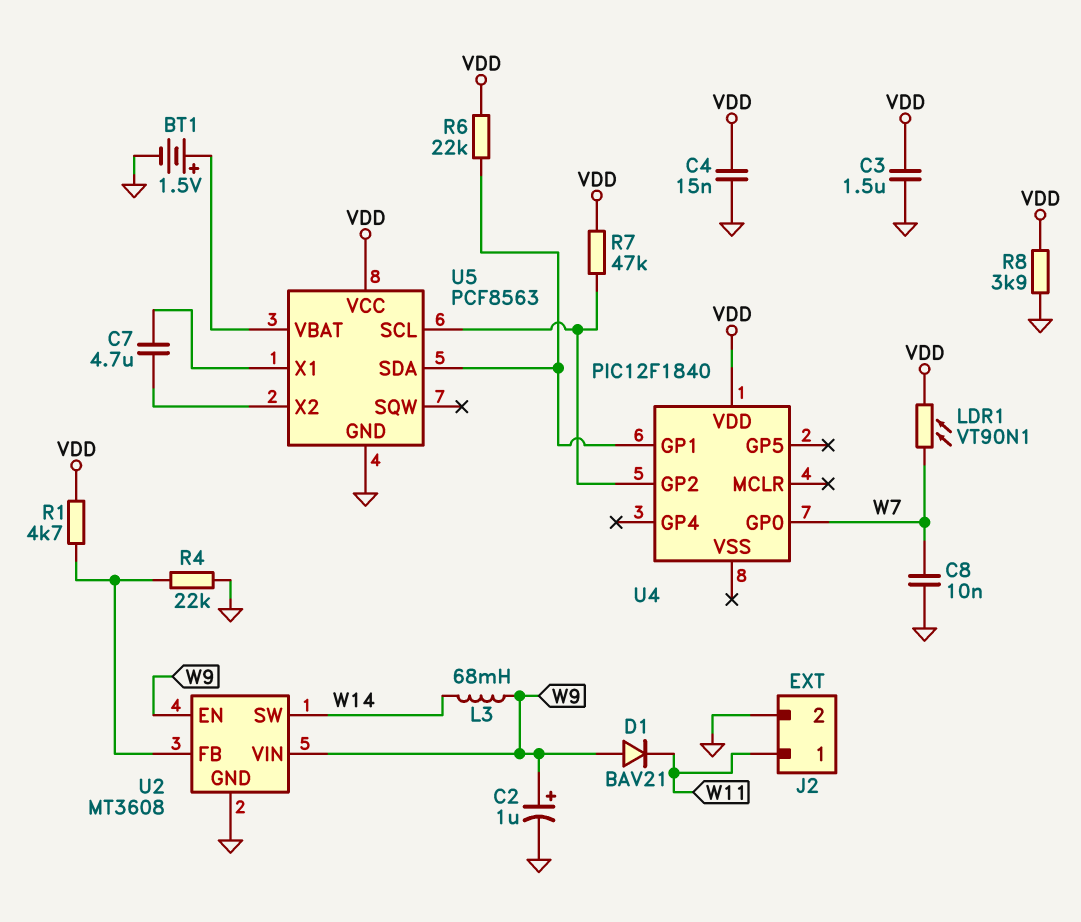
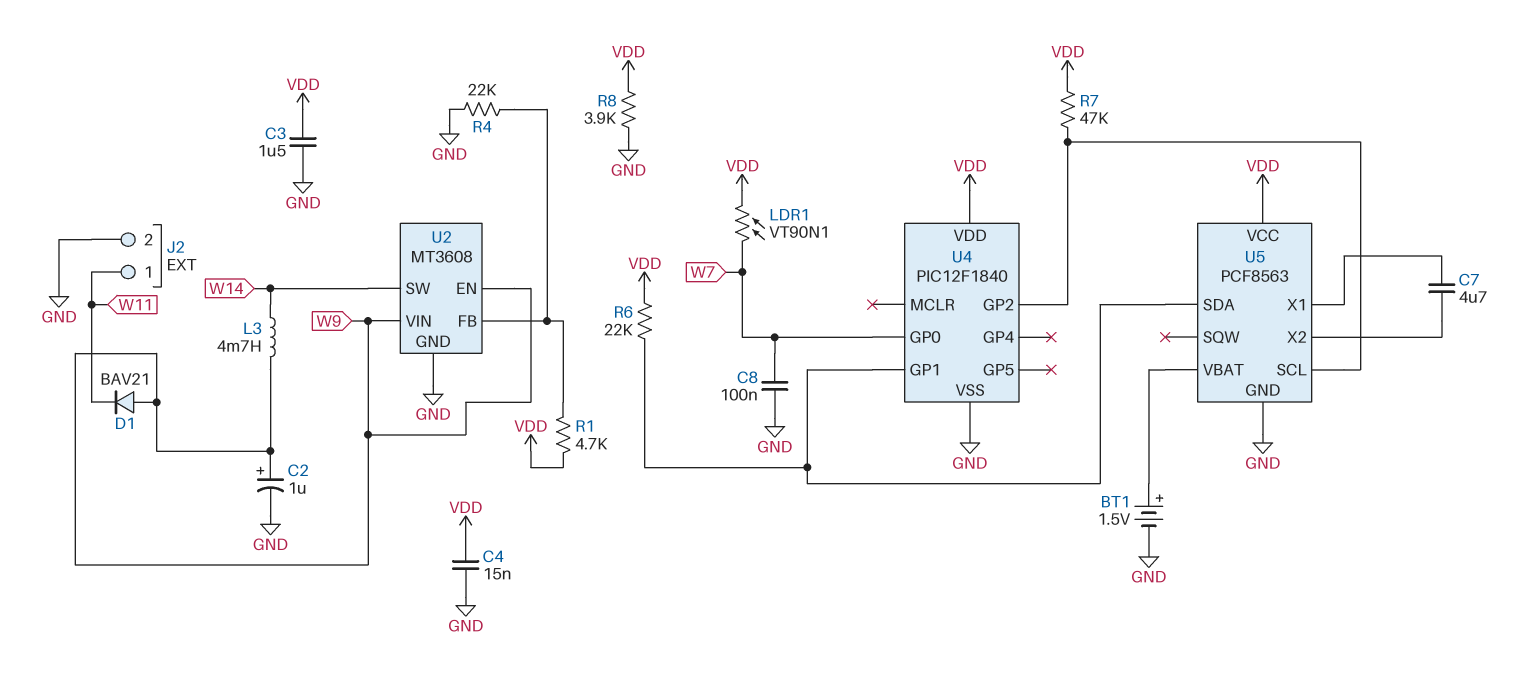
C8: 10nF (GND, W7) -> 100nF (GND, W7)
L3: 68mH (W9, W14) -> 4.7mH (W9, W14)
U4 pin VSS: none -> GND

